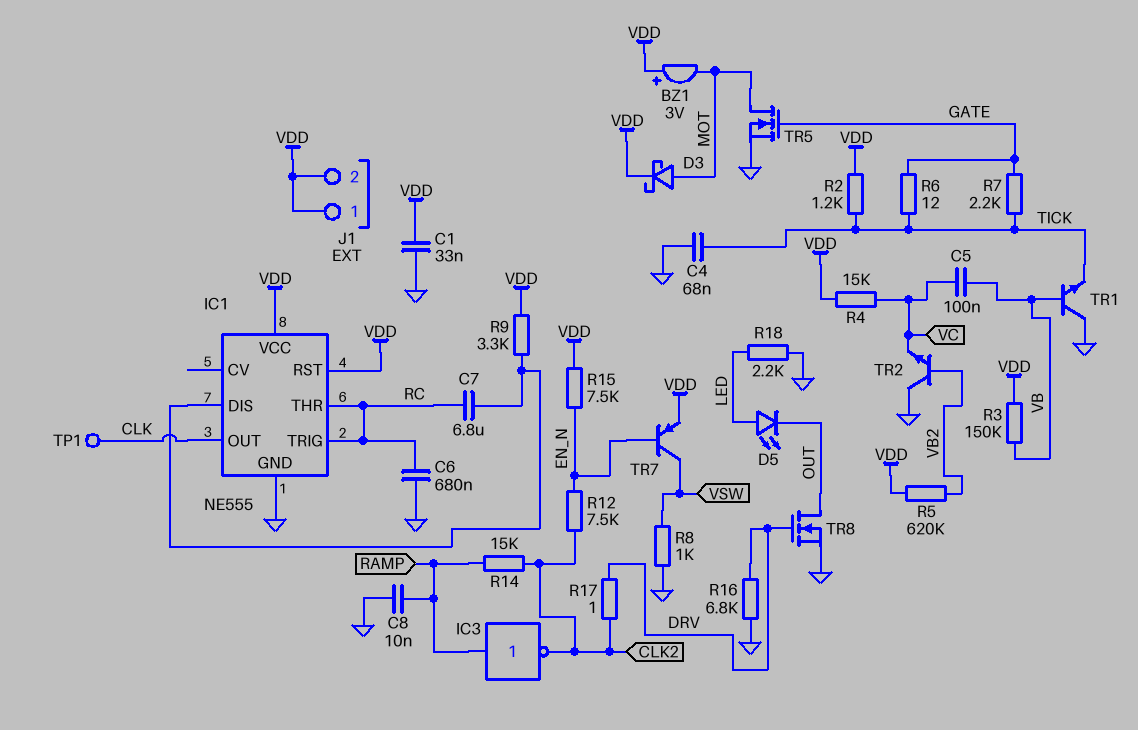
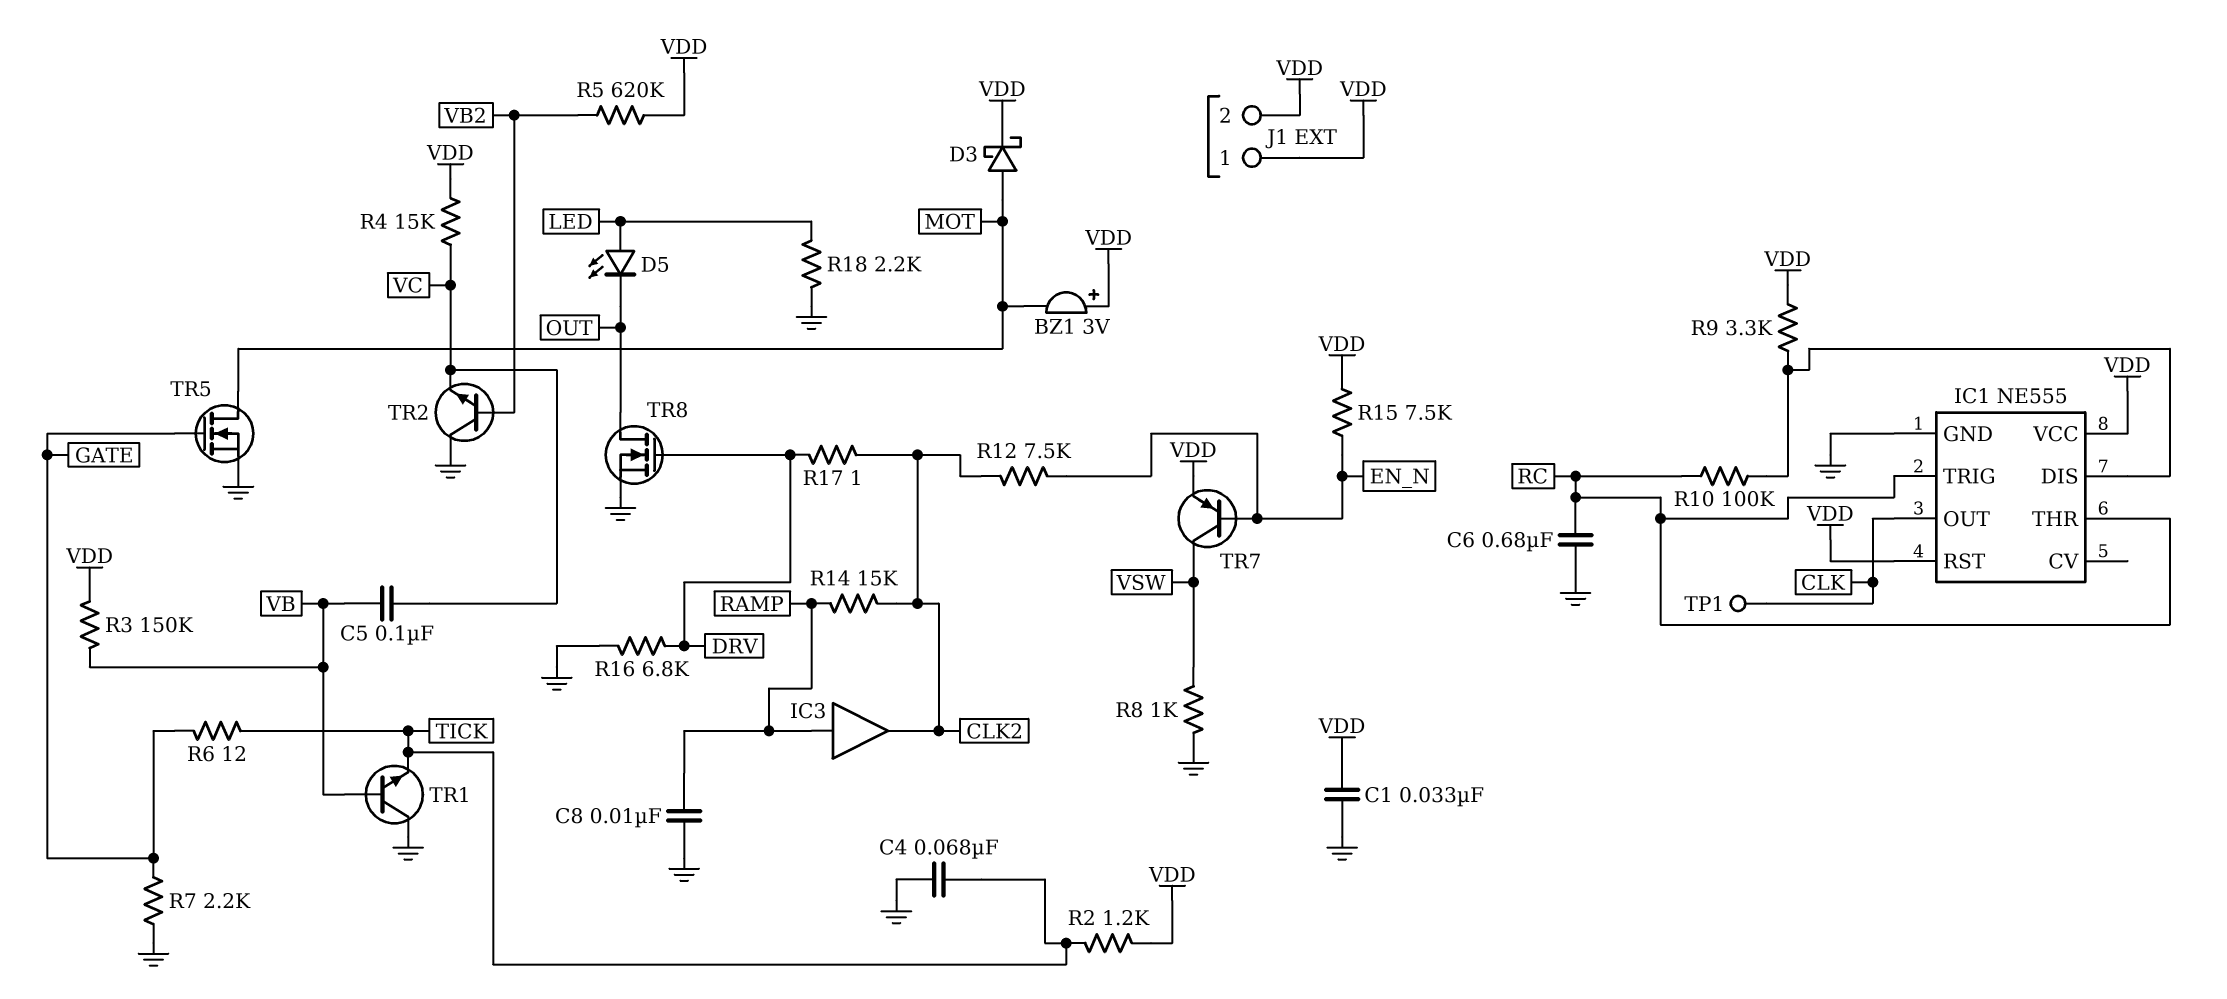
C7: 6.8uF (IC1/DIS, RC) -> none
IC3: NOT (in RAMP, out CLK2) -> buffer (in RAMP, out CLK2)
R7: 2.2k (GATE, TICK) -> 2.2k (GATE, GND)
R10: none -> 100k (IC1/DIS, RC)

